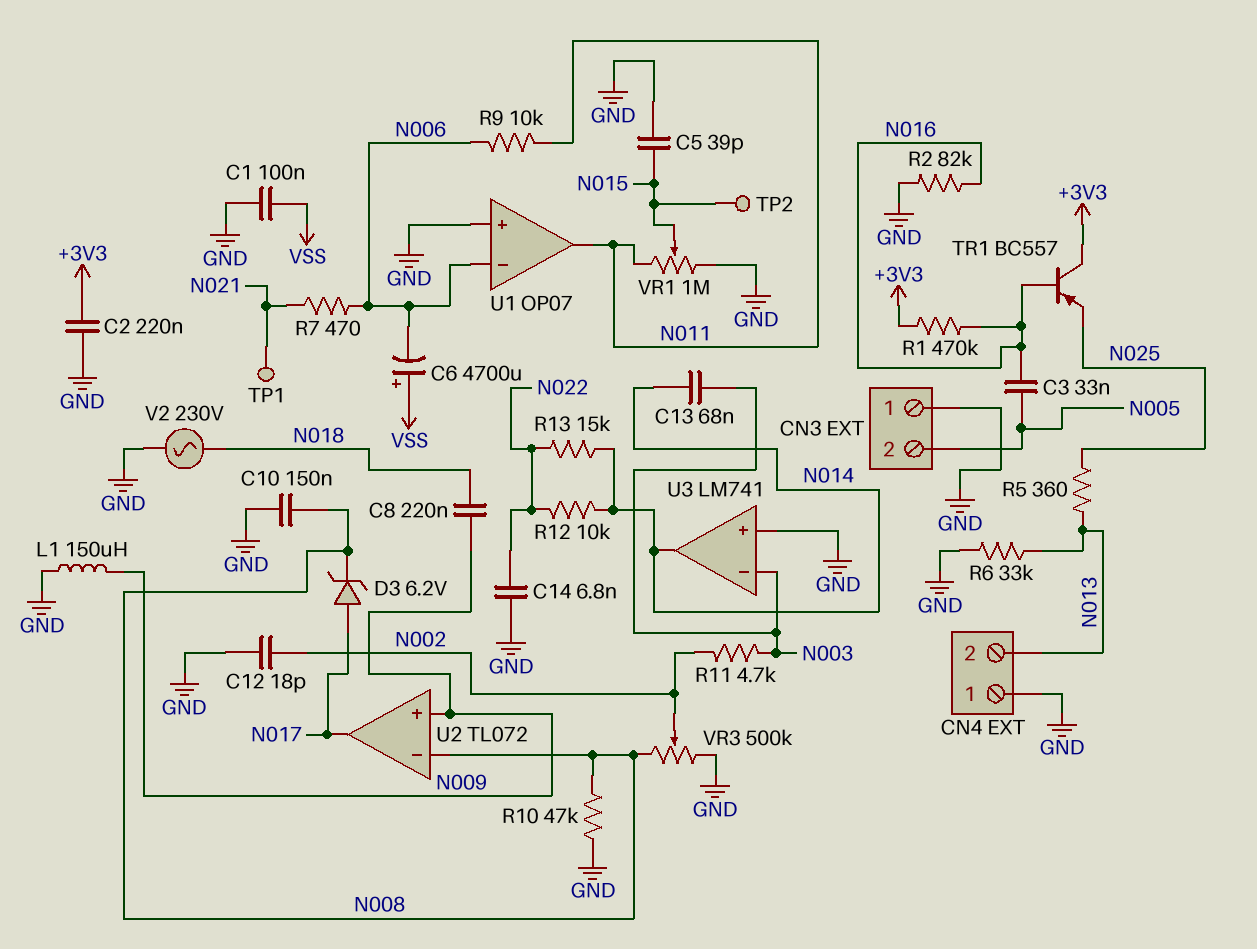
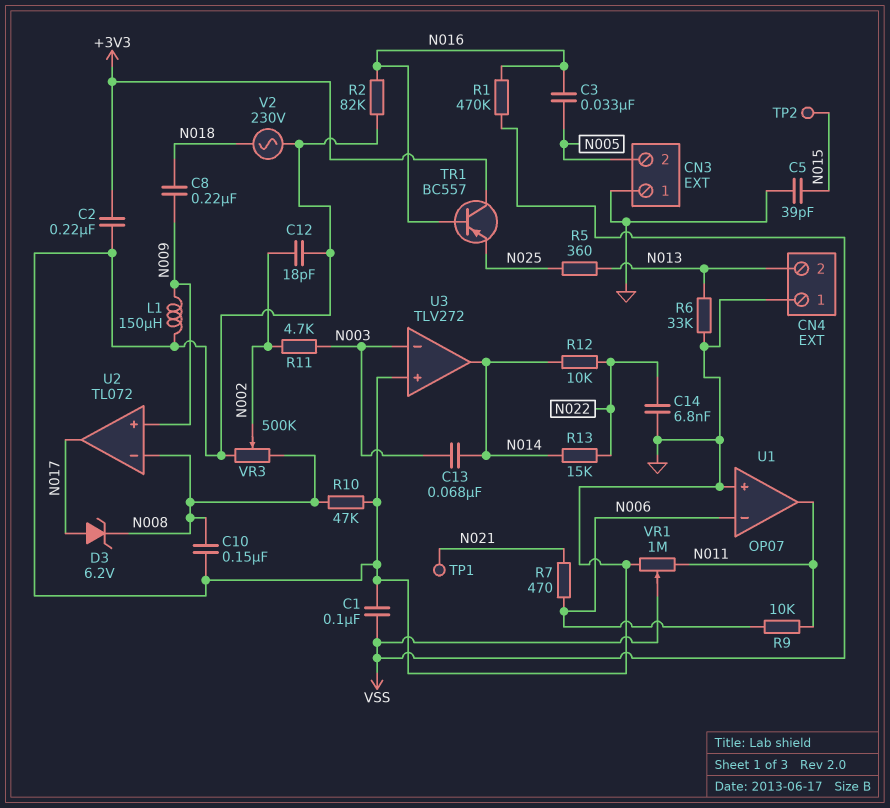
C6: 4700uF (plus VSS, minus N006) -> none
R1: 470k (+3V3, N016) -> 470k (N016, VSS)
U3: LM741 -> TLV272
VR1: 1M (GND, N011, wiper N015) -> 1M (GND, N011, wiper VSS)

